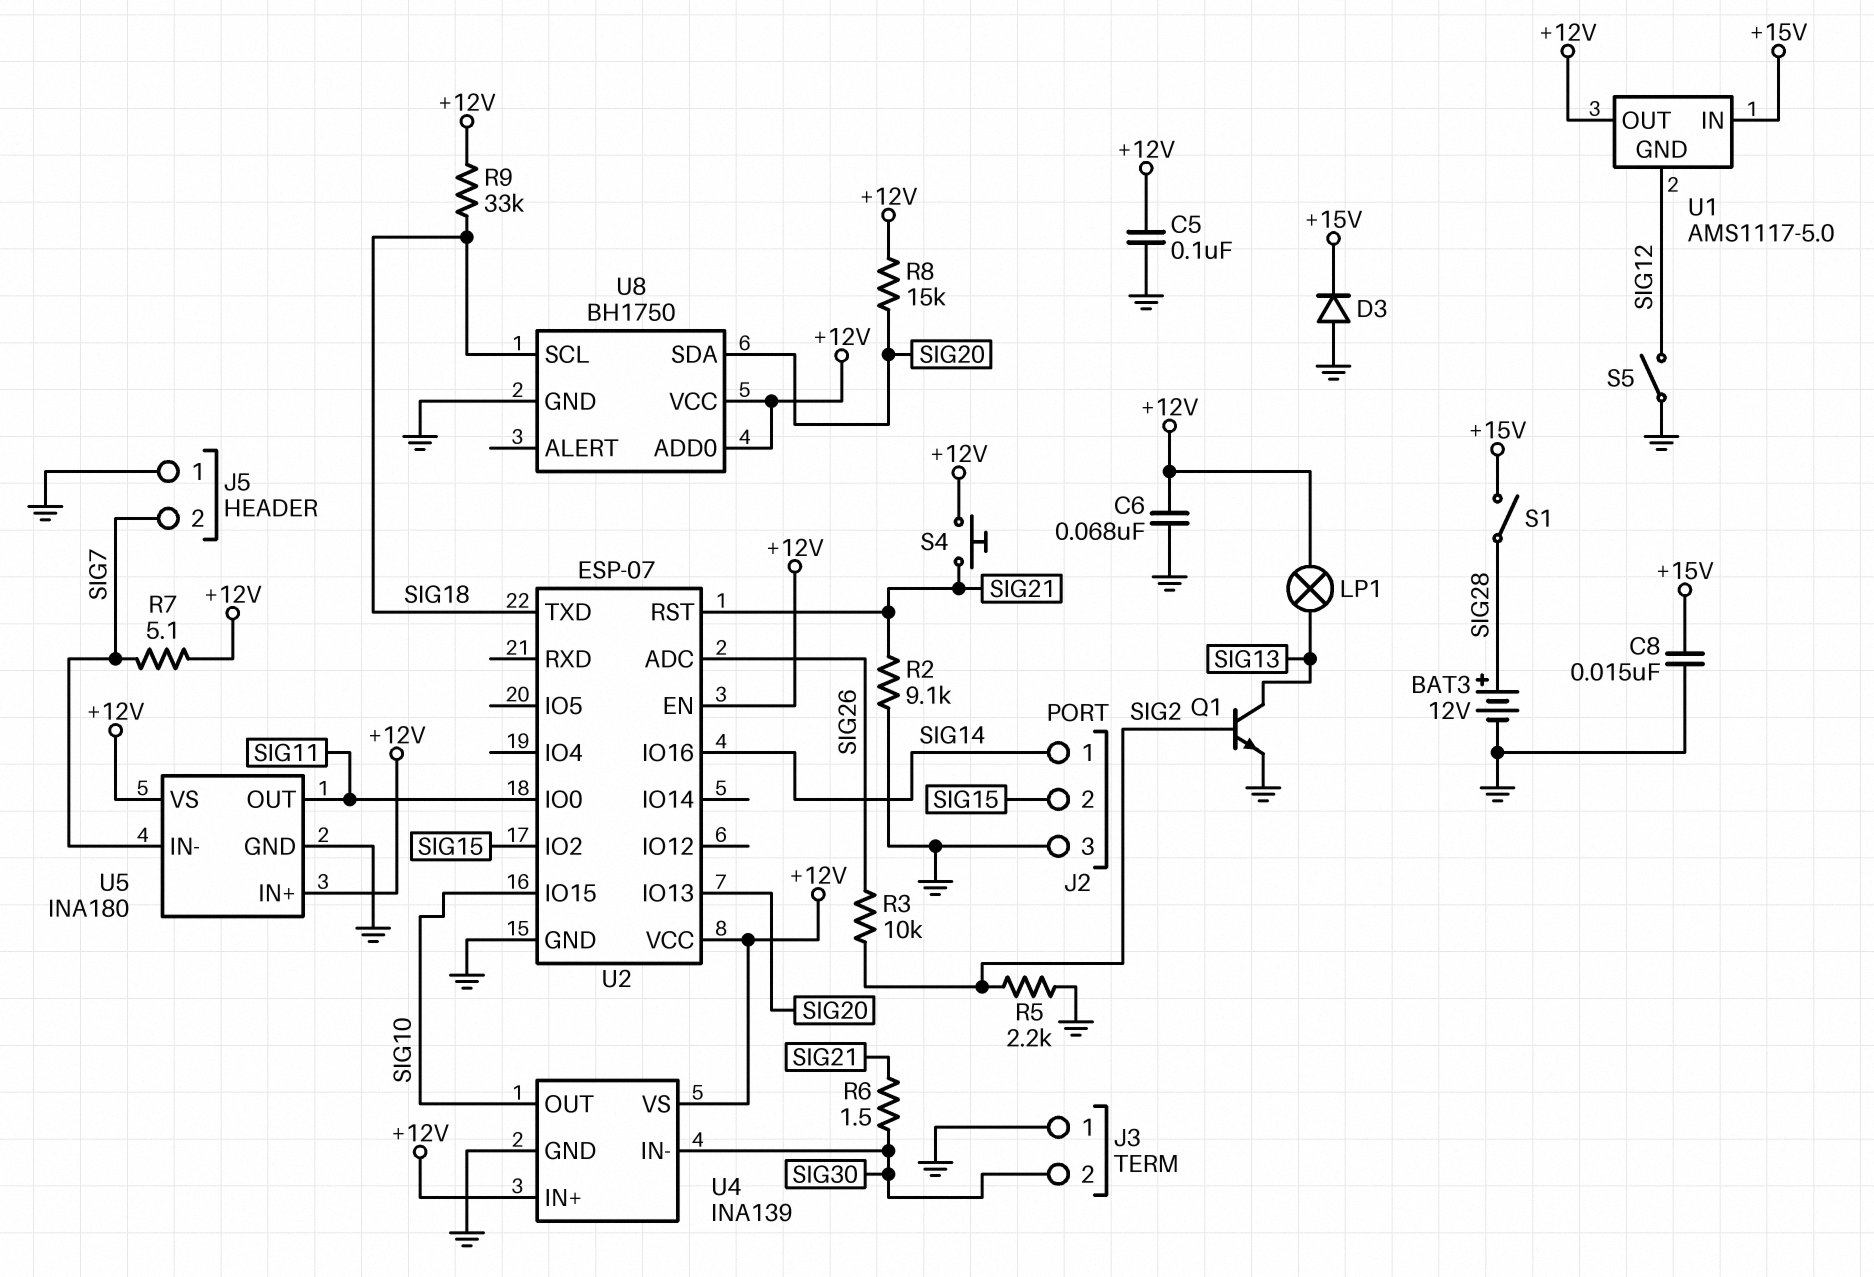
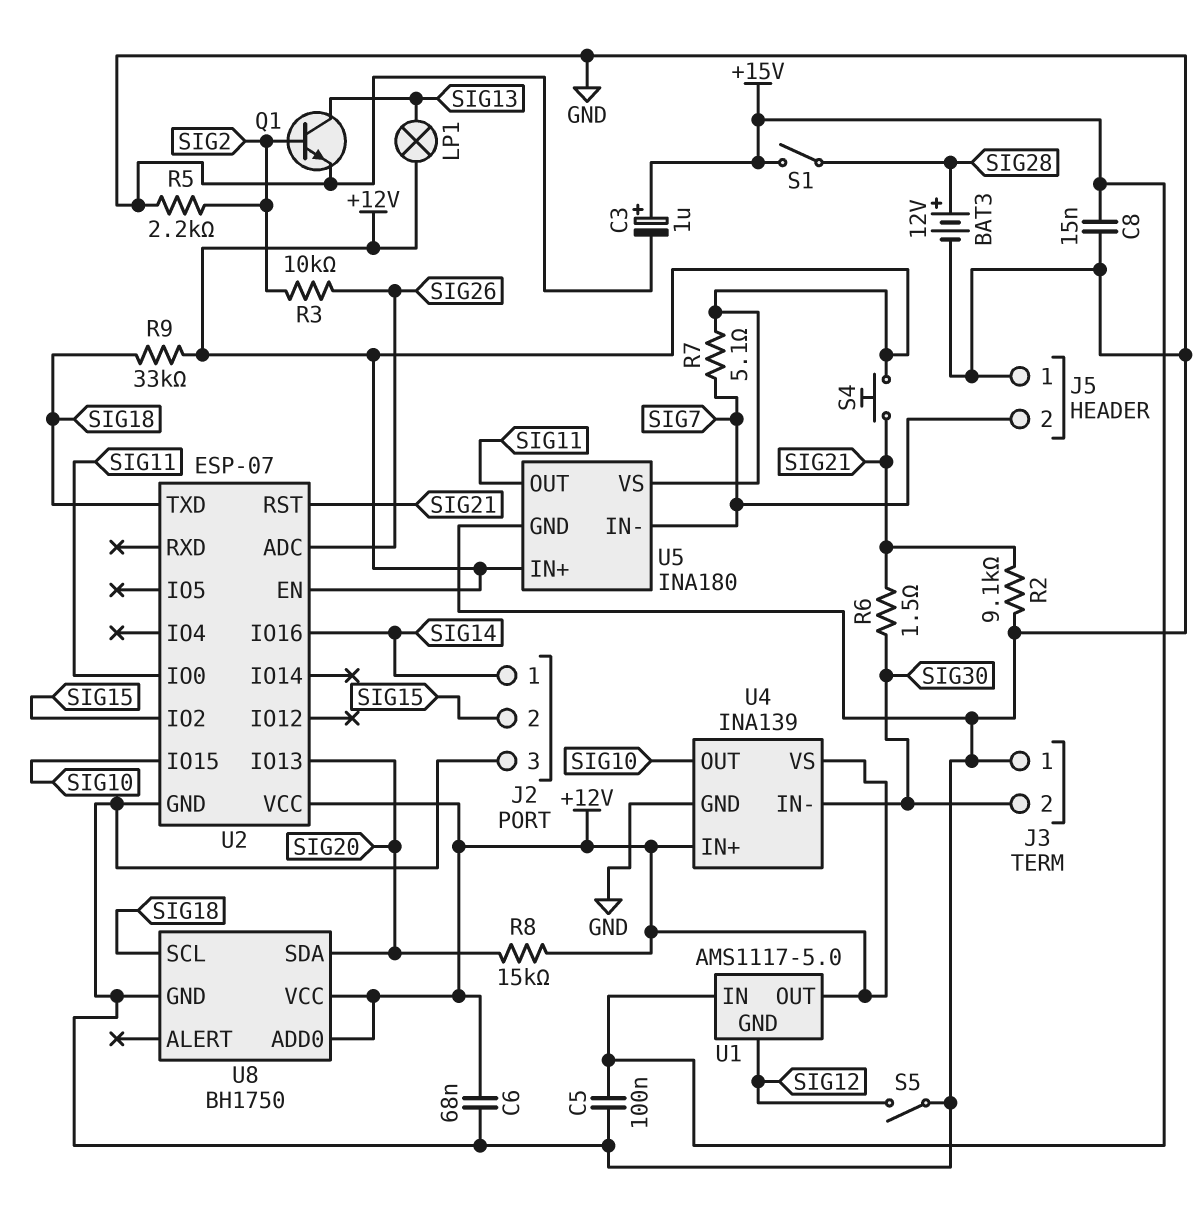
C3: none -> 1uF (plus +15V, minus GND)
C5: 100nF (+12V, GND) -> 100nF (+15V, GND)
D3: diode (A GND, K +15V) -> none

